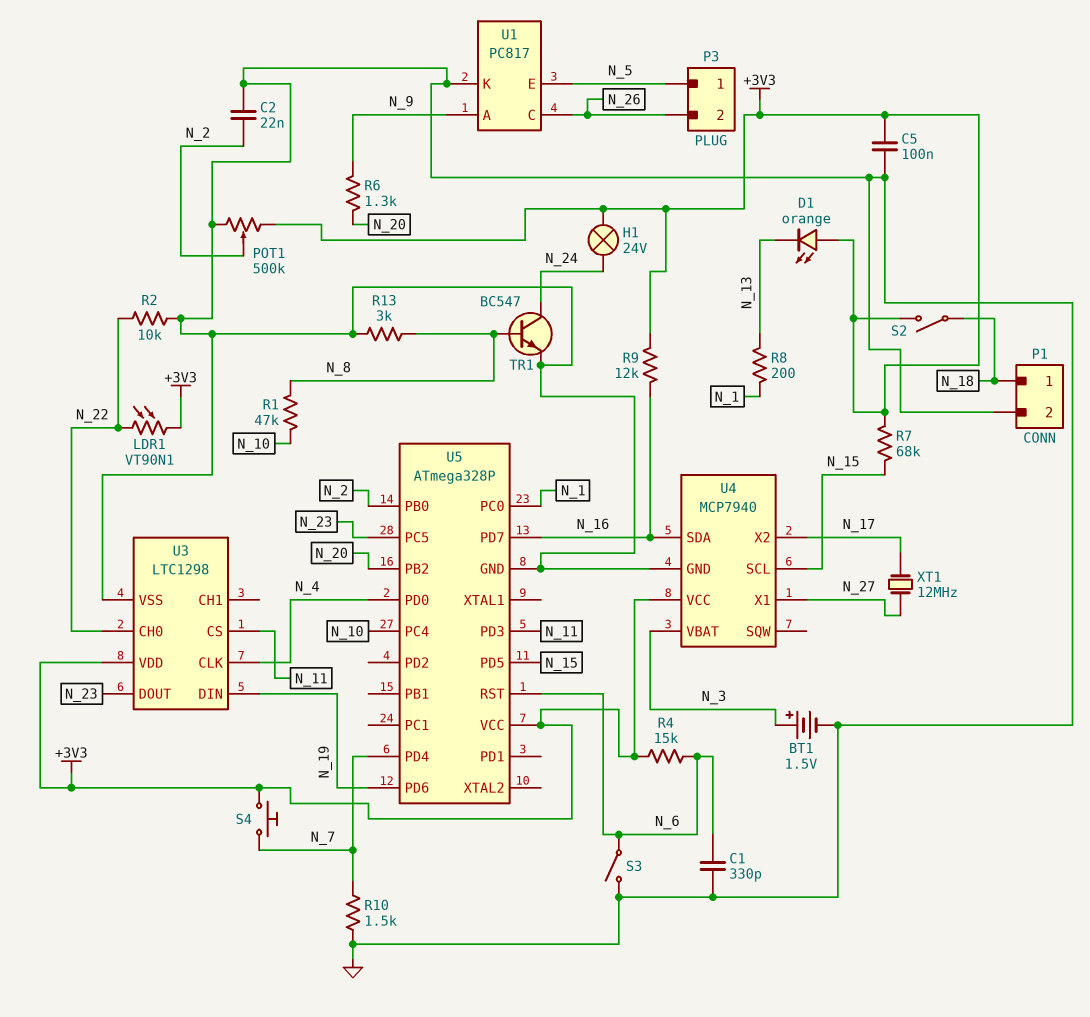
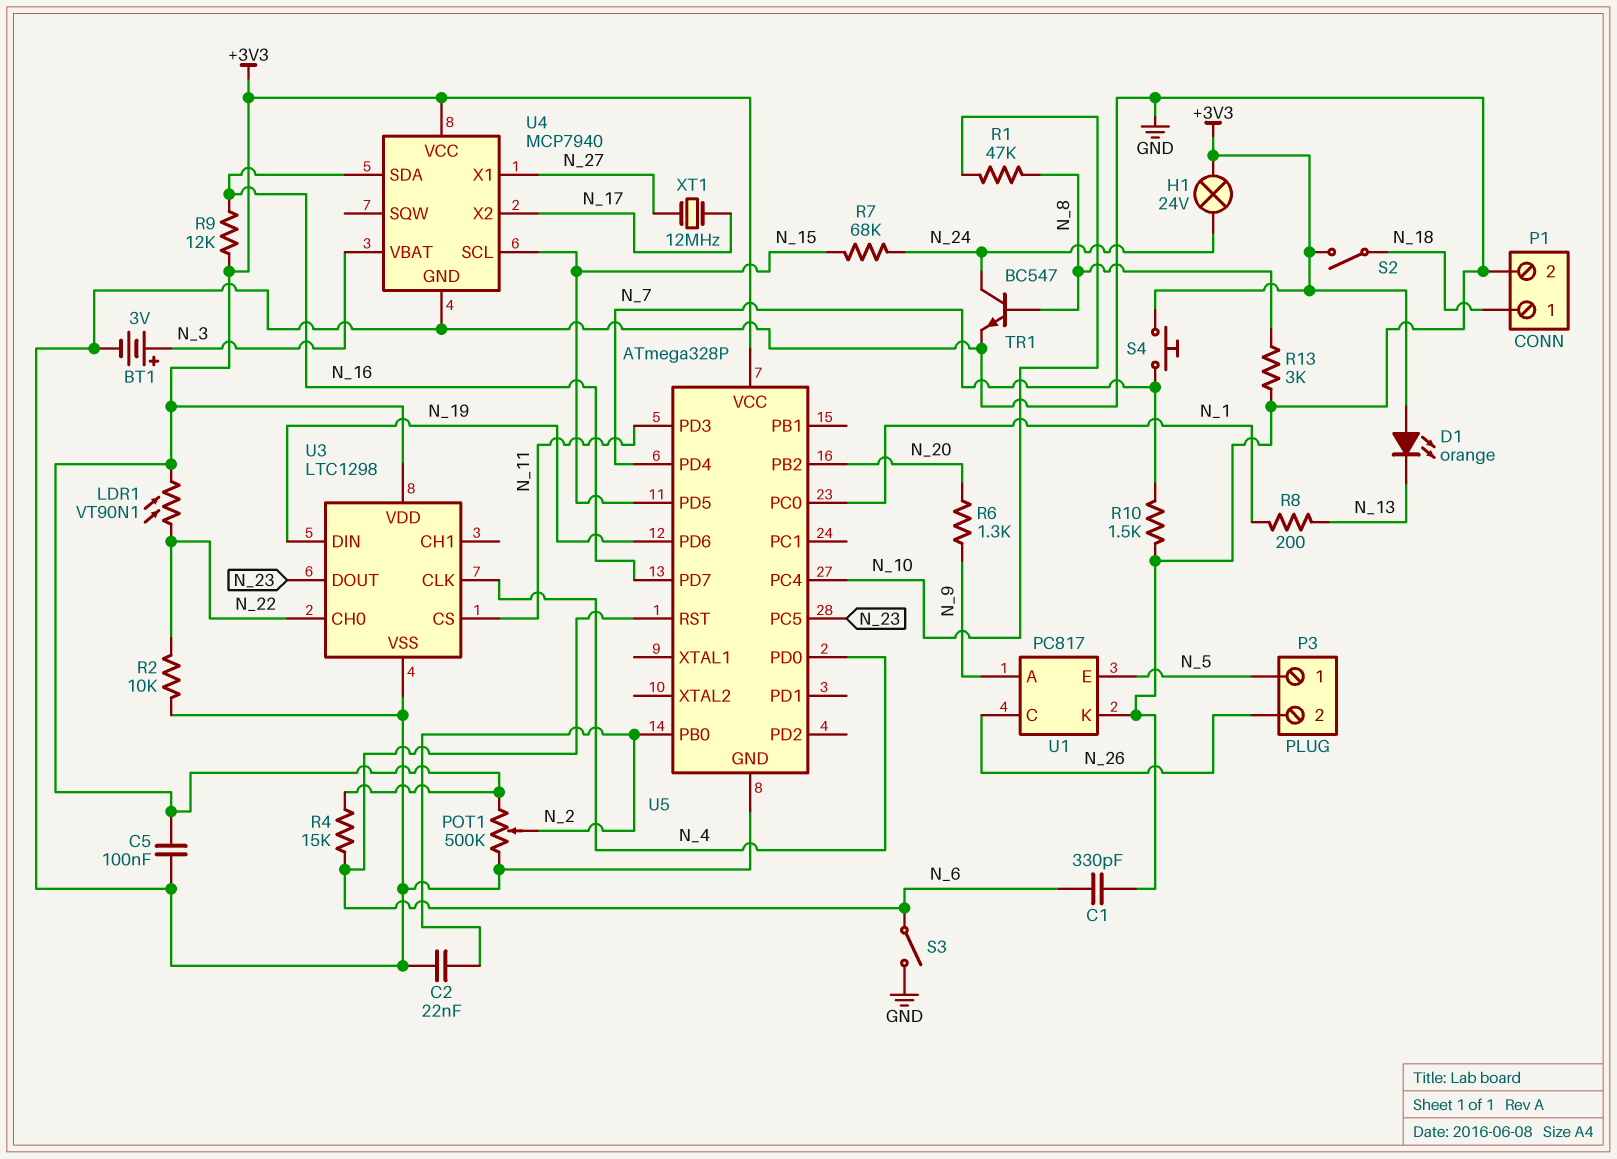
BT1: 1.5V (plus N_3, minus GND) -> 3V (plus N_3, minus GND)
R7: 68k (+3V3, N_15) -> 68k (N_15, N_24)

